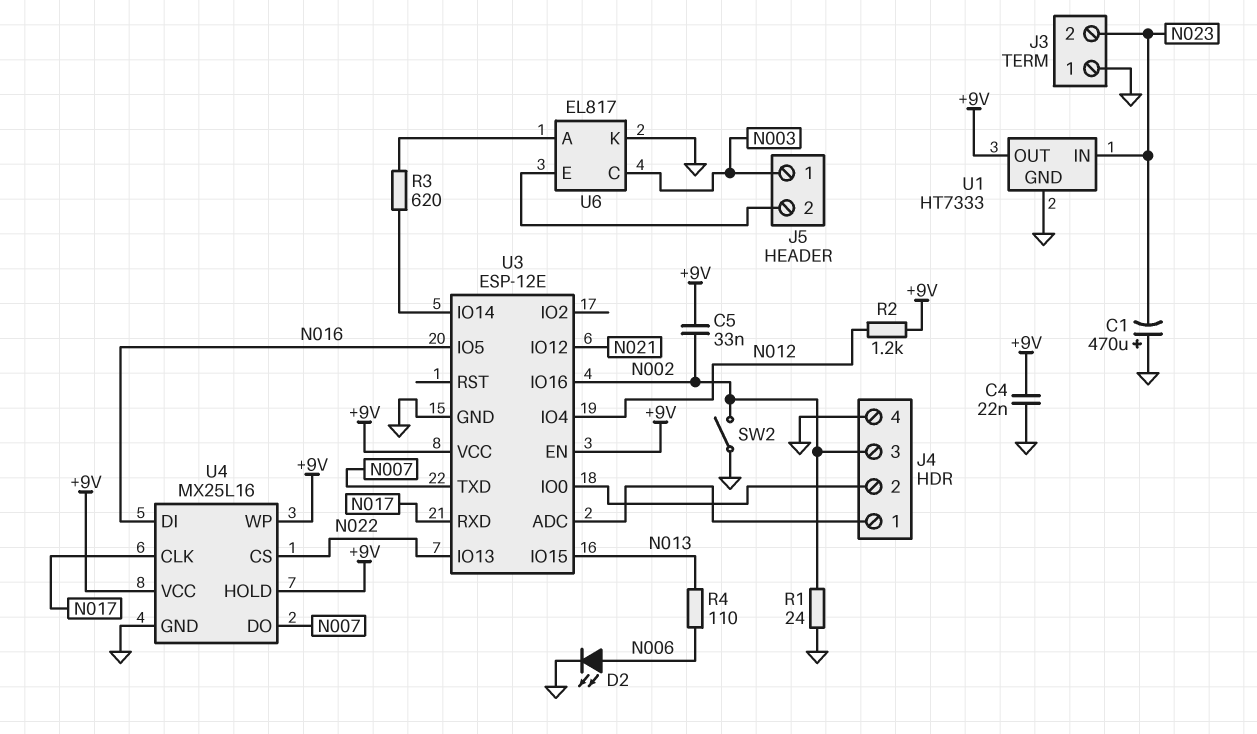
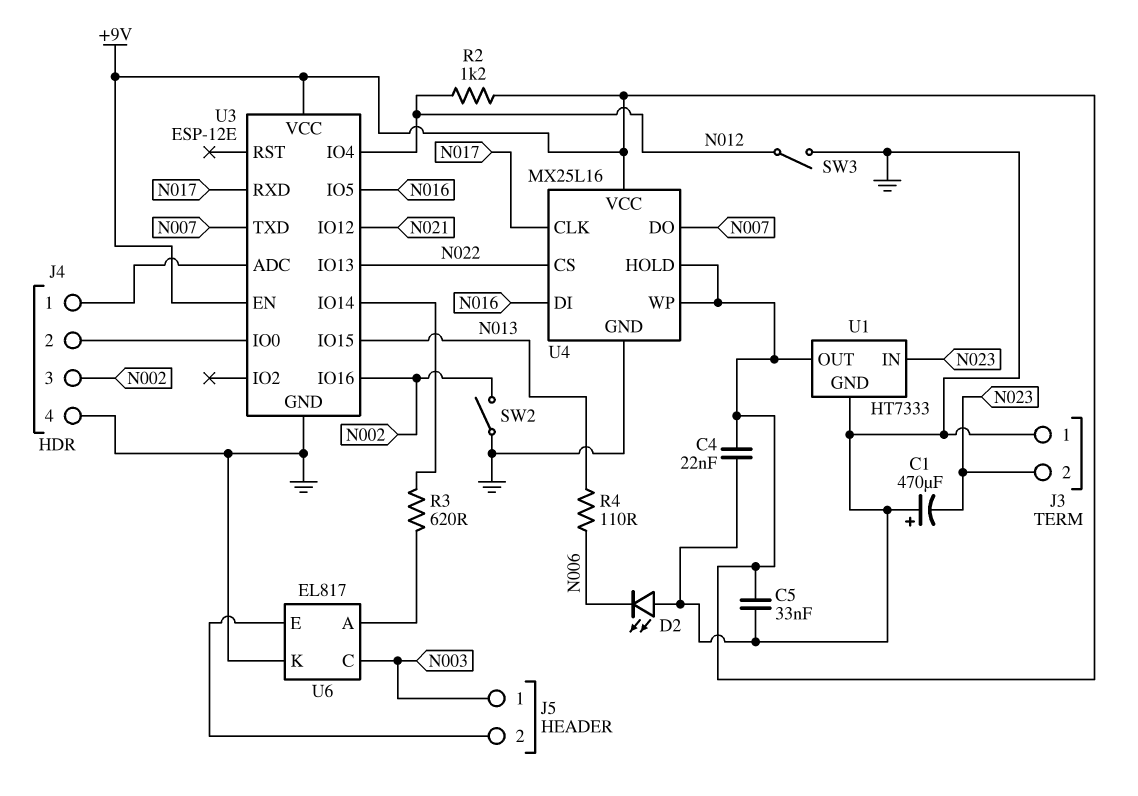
C5: 33nF (+9V, N002) -> 33nF (+9V, GND)
D2: LED (A N006, K GND) -> LED (A GND, K N006)
R1: 24 (GND, N002) -> none
SW3: none -> switch (GND, N012)

